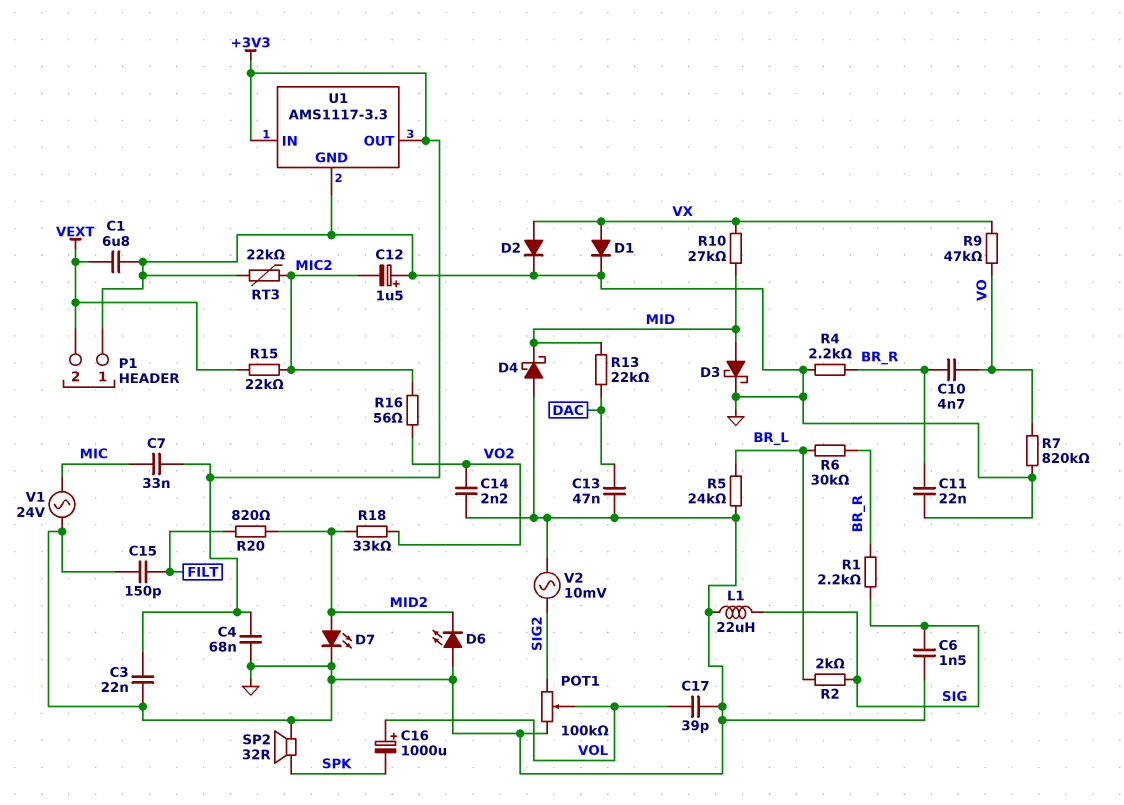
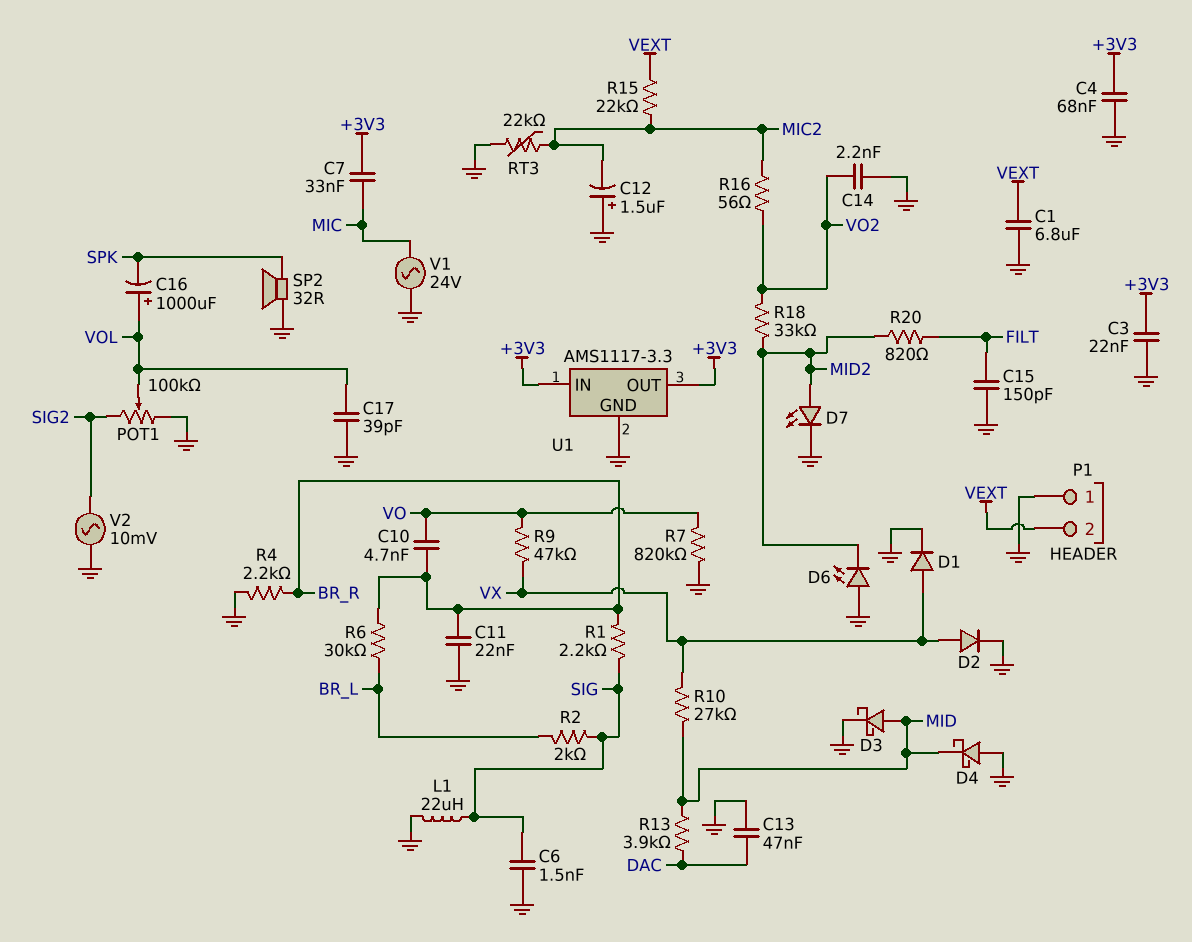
R5: 24k (BR_L, GND) -> none
R13: 22k (DAC, MID) -> 3.9k (DAC, MID)

